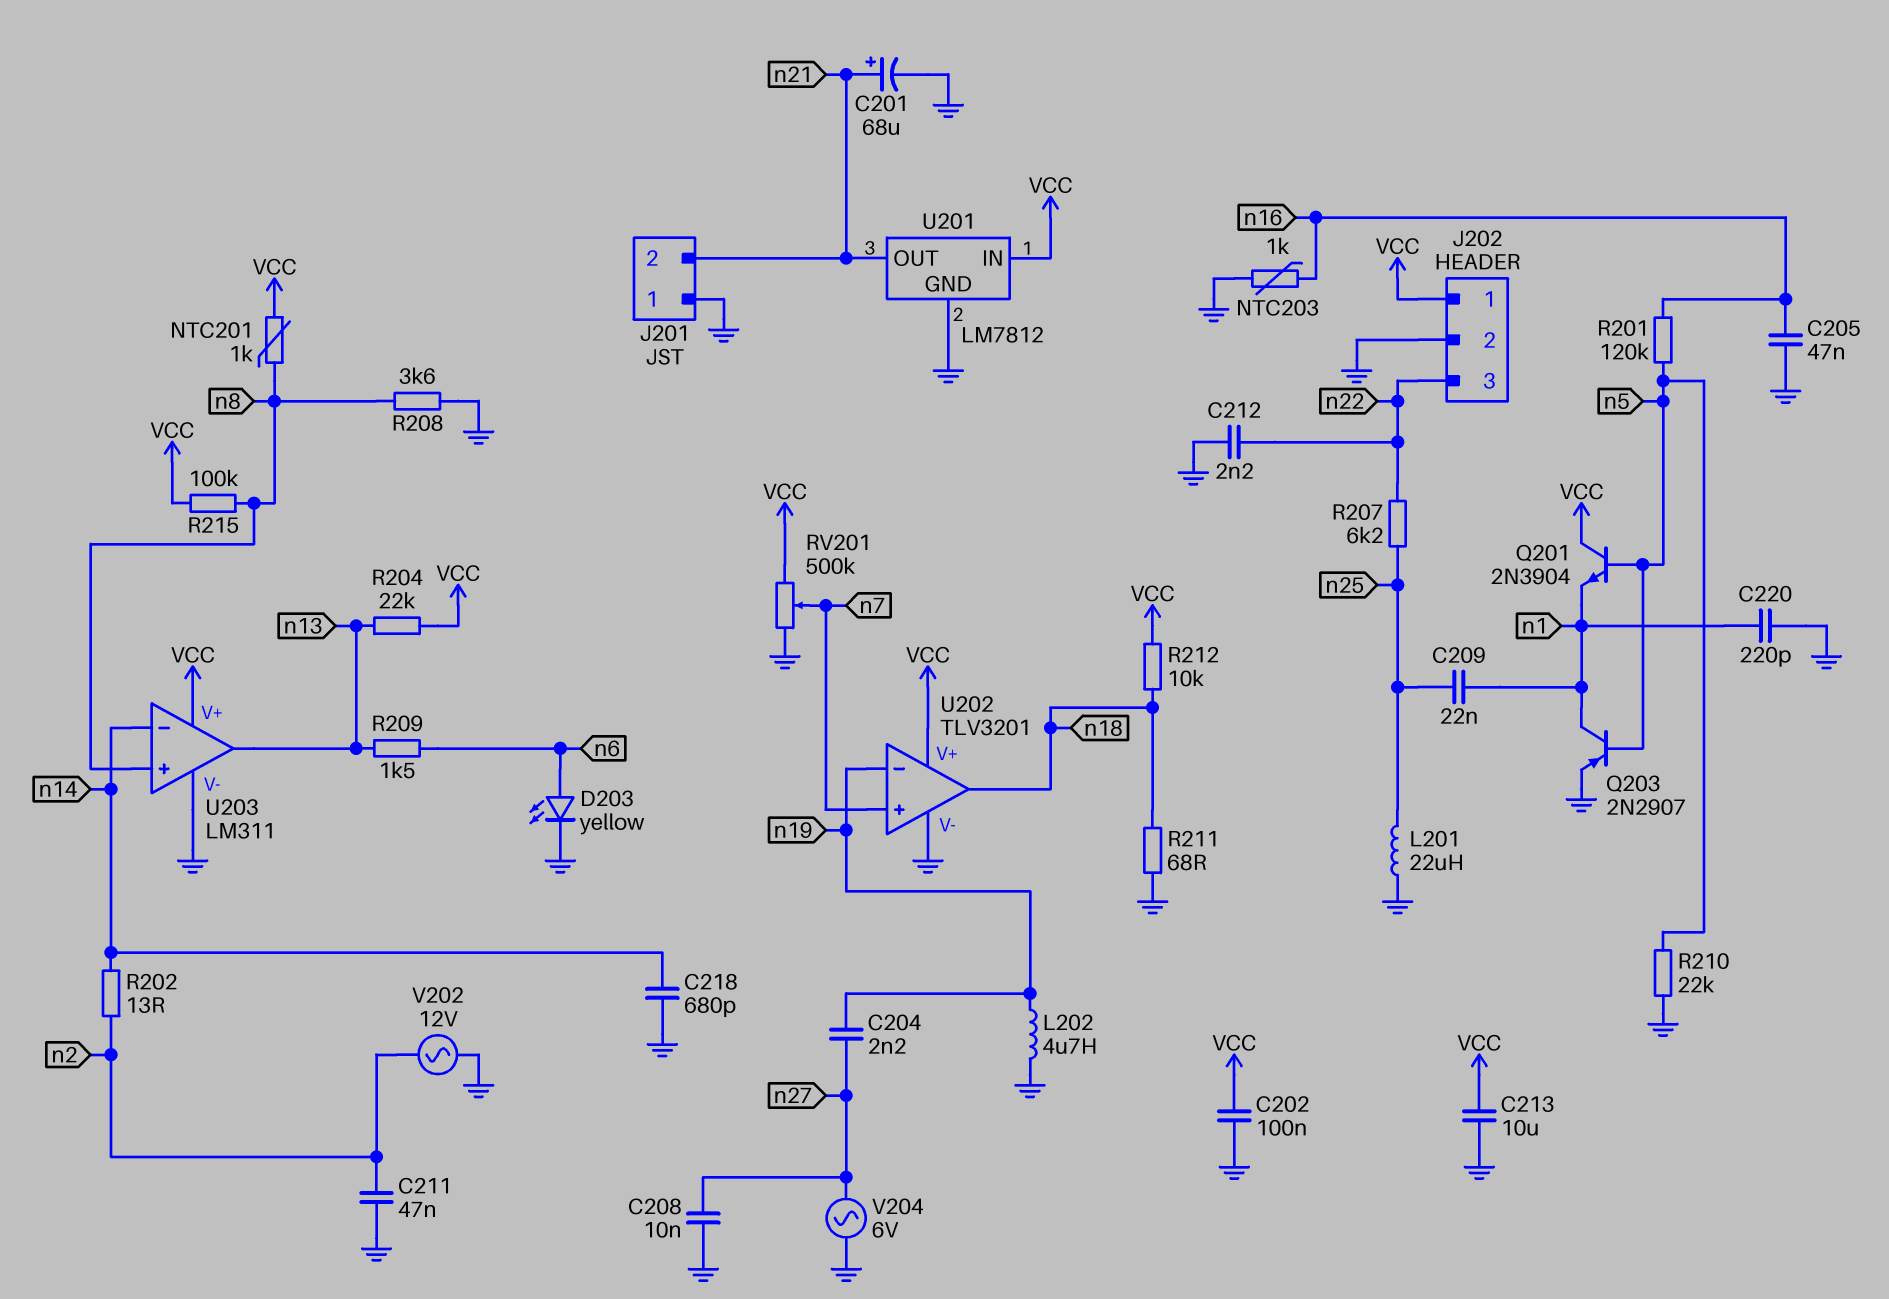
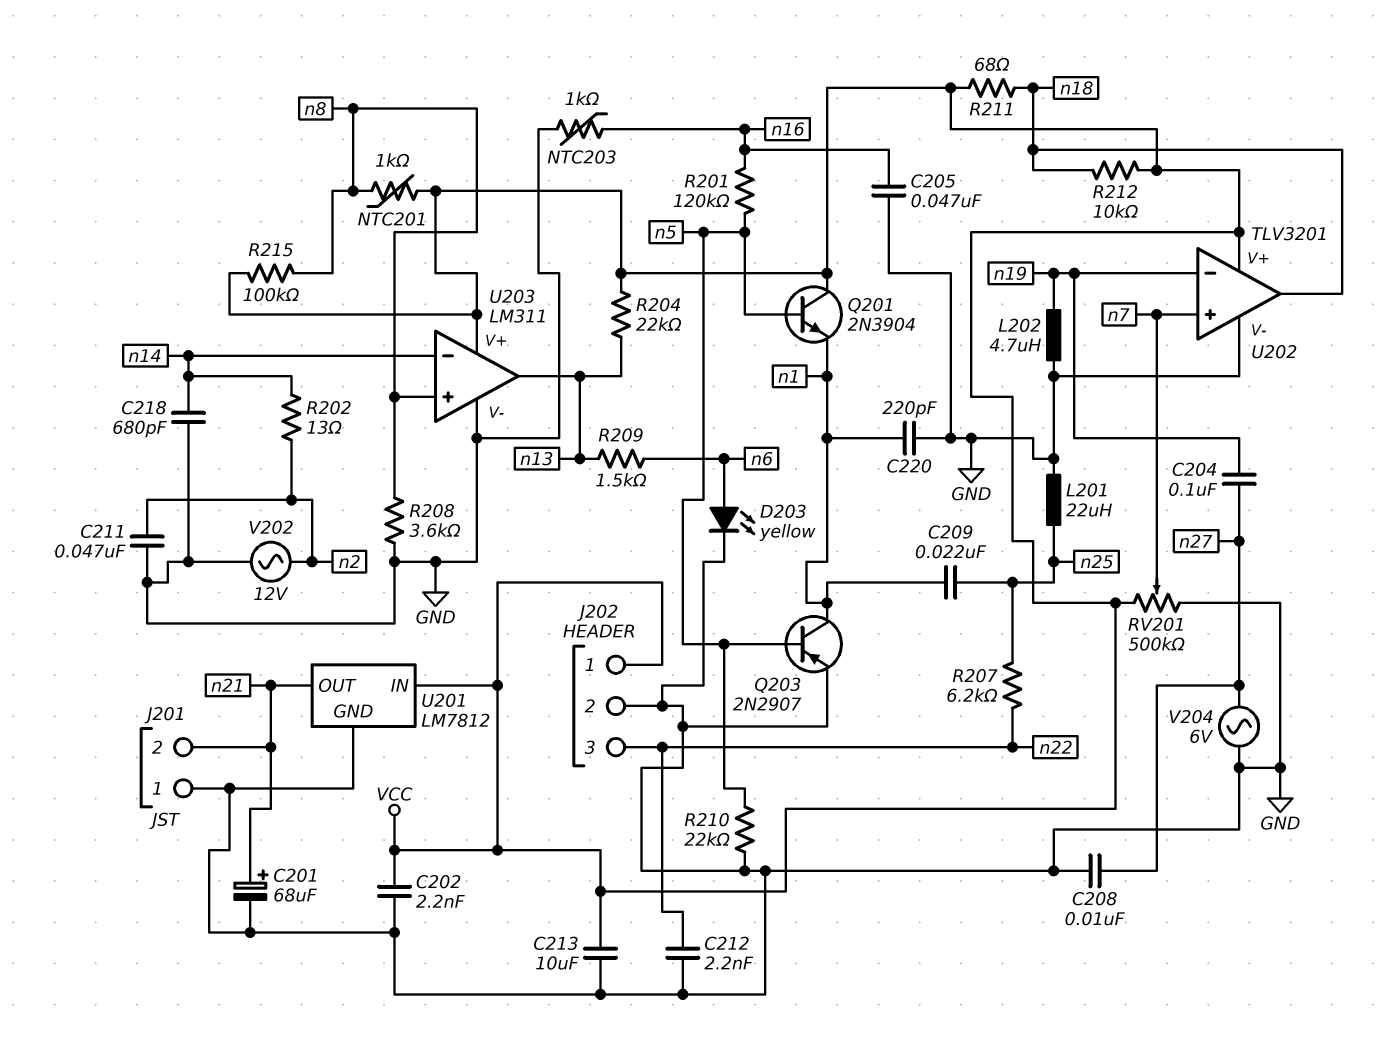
C202: 100nF (GND, VCC) -> 2.2nF (GND, VCC)
C204: 2.2nF (n19, n27) -> 100nF (n19, n27)
R211: 68 (GND, n18) -> 68 (VCC, n18)

